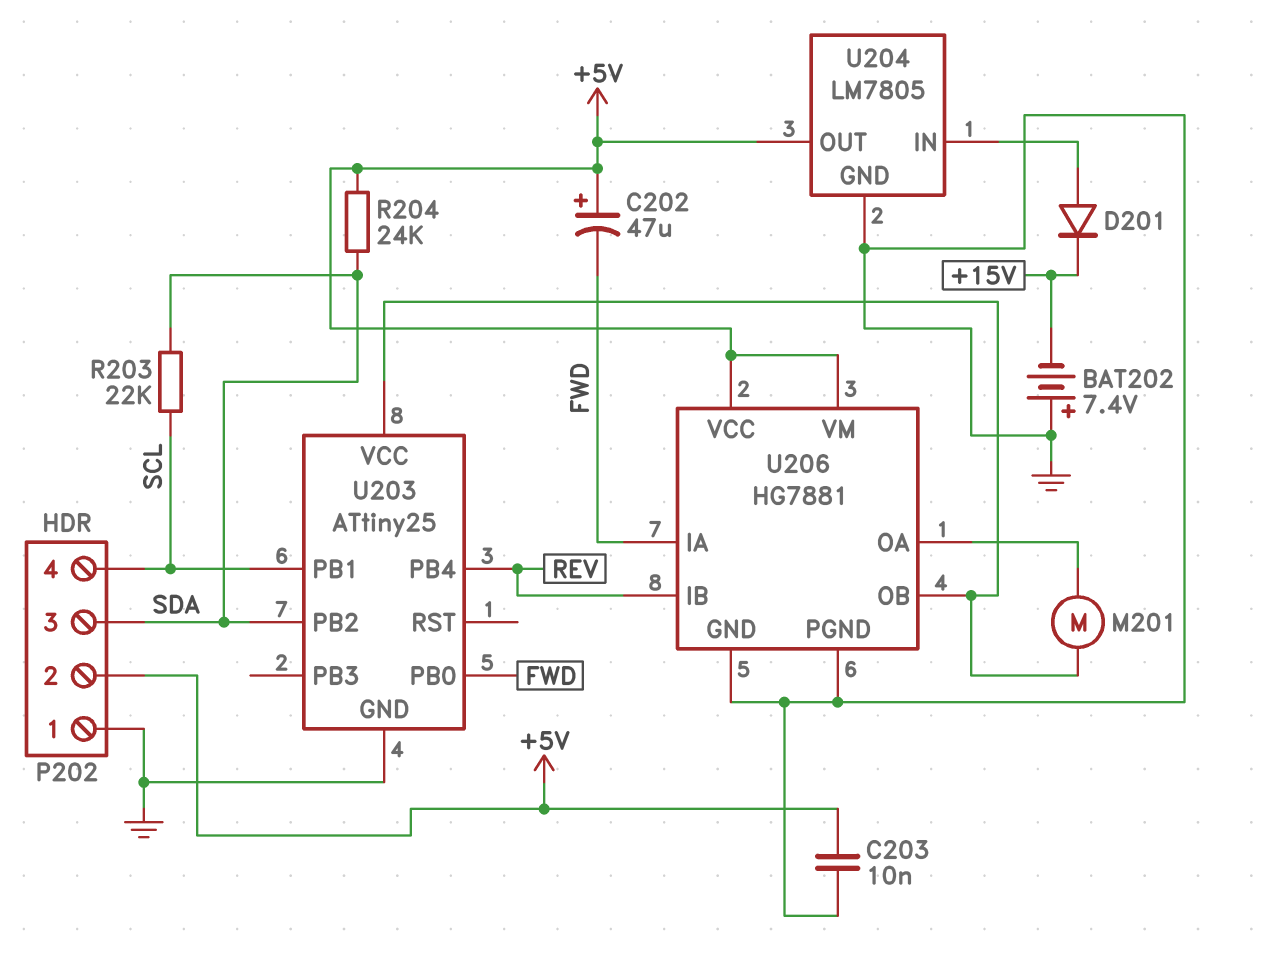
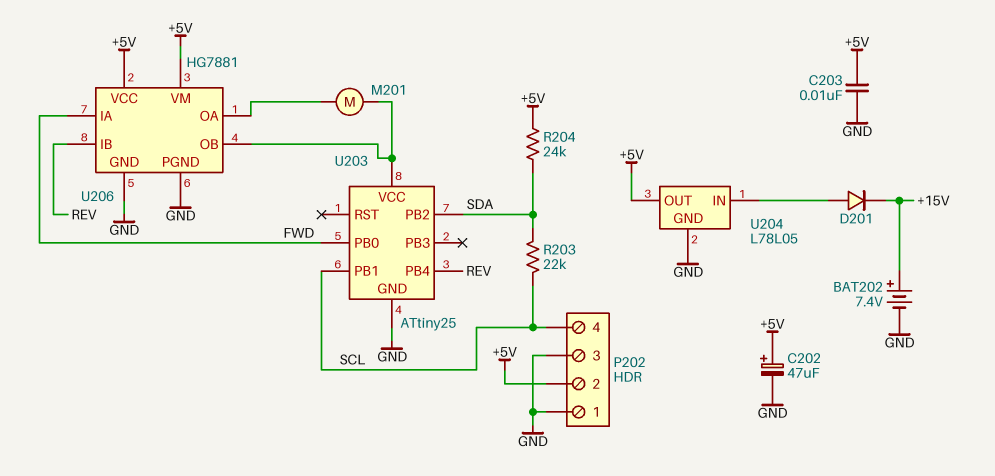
BAT202: 7.4V (plus GND, minus +15V) -> 7.4V (plus +15V, minus GND)
C202: 47uF (plus +5V, minus FWD) -> 47uF (plus +5V, minus GND)
P202 pin 3: SDA -> GND
U204: LM7805 -> L78L05

